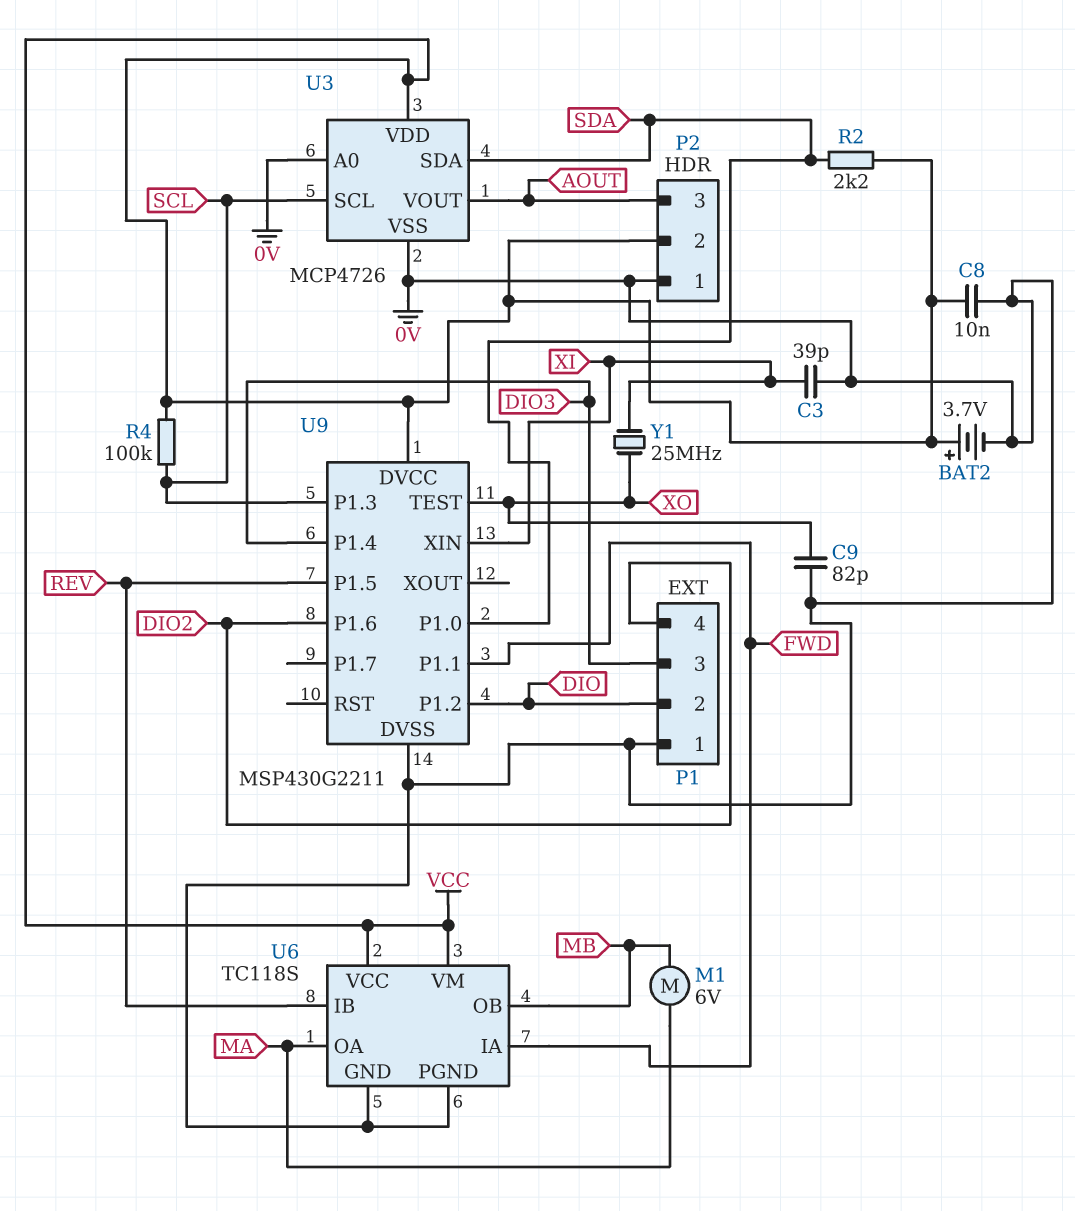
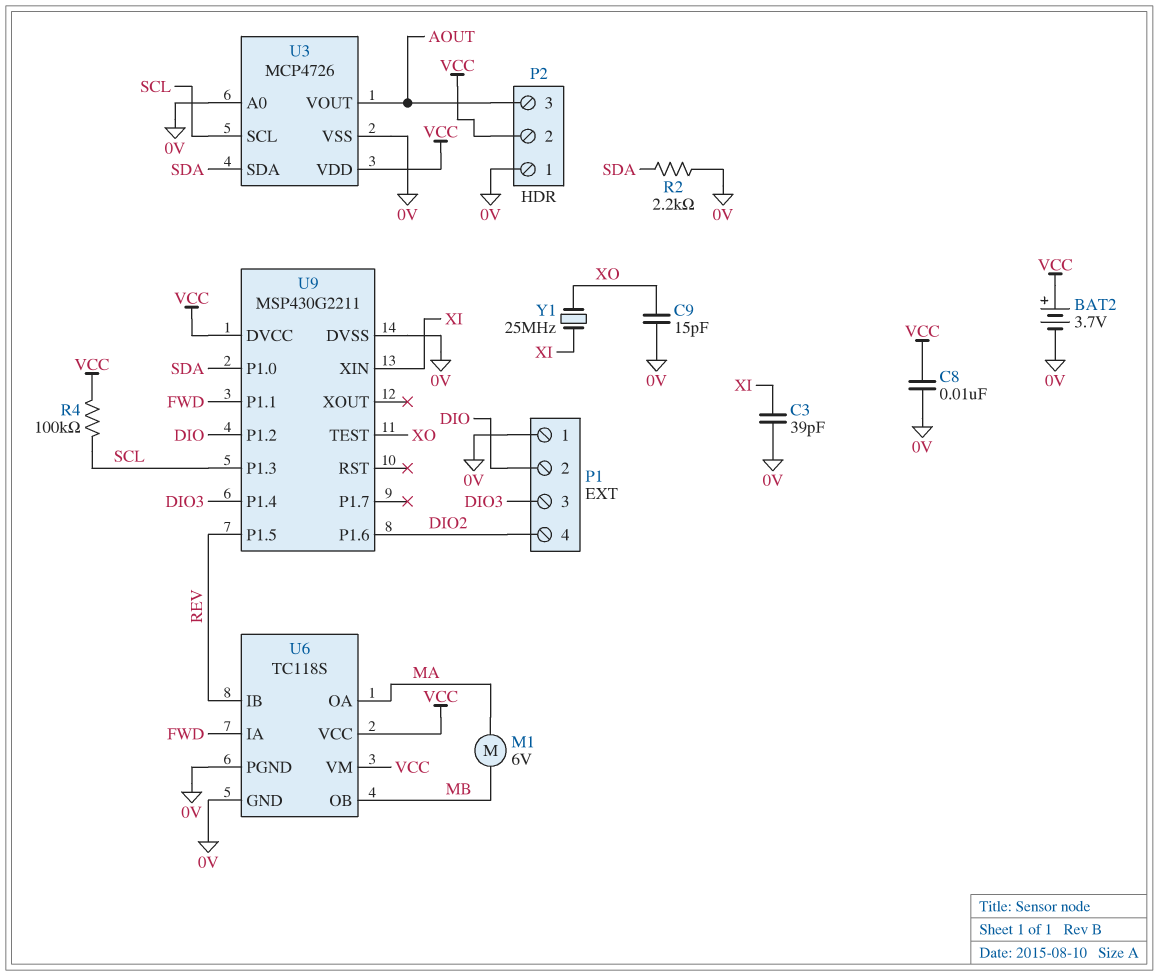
C9: 82pF (0V, XO) -> 15pF (0V, XO)
R2: 2.2k (SDA, VCC) -> 2.2k (0V, SDA)

